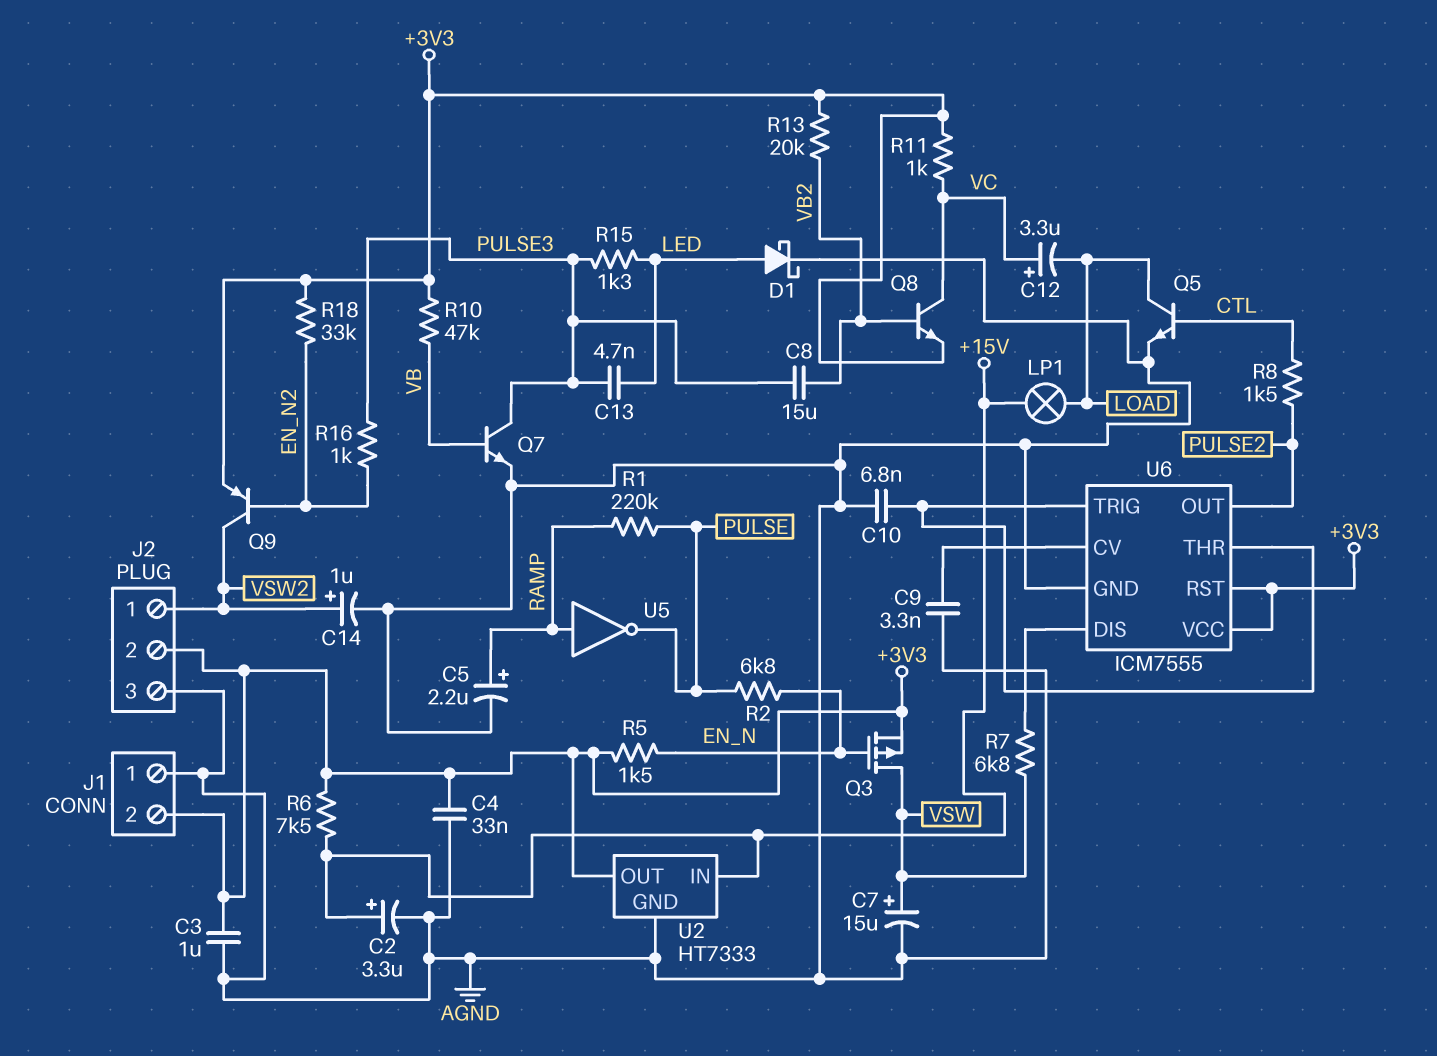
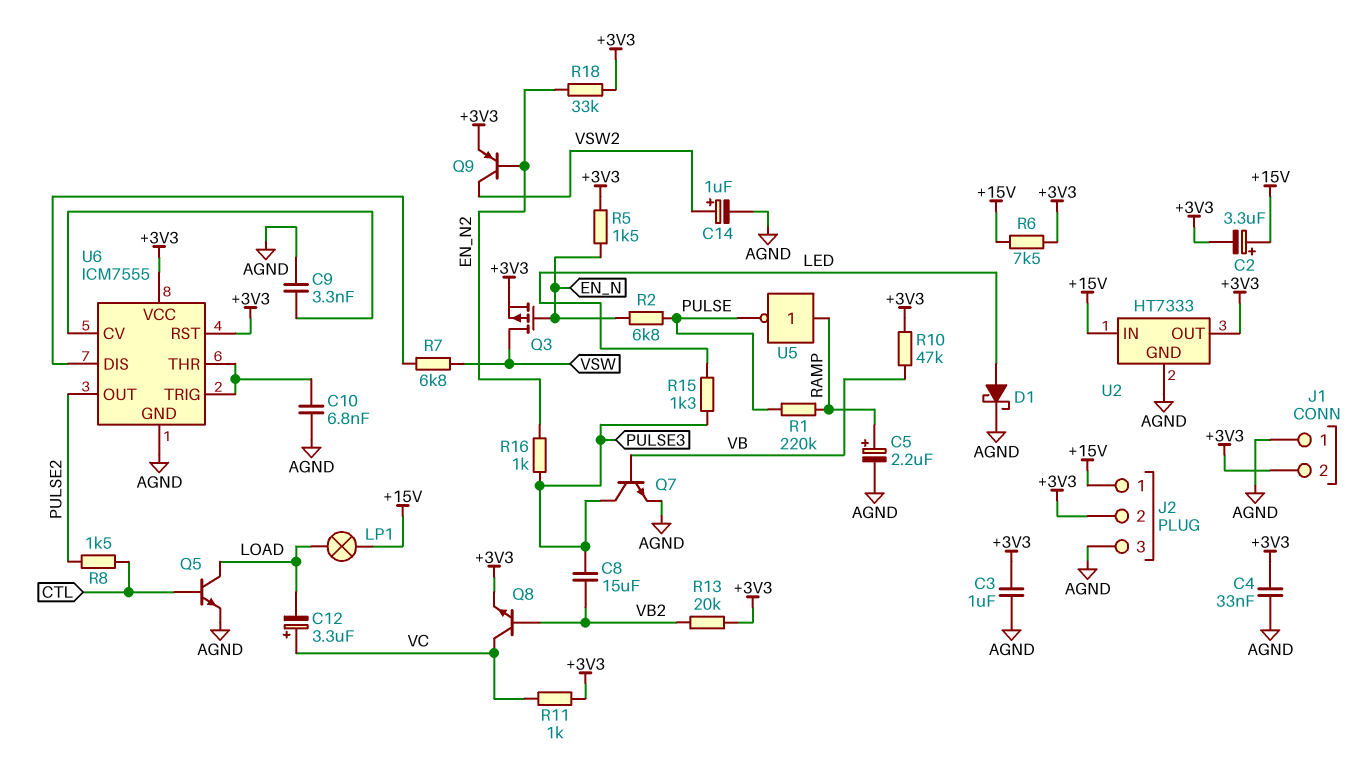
C2: 3.3uF (plus +15V, minus AGND) -> 3.3uF (plus +15V, minus +3V3)
C7: 15uF (plus VSW, minus AGND) -> none
C13: 4.7nF (LED, PULSE3) -> none
J2 pin 1: VSW2 -> +15V

